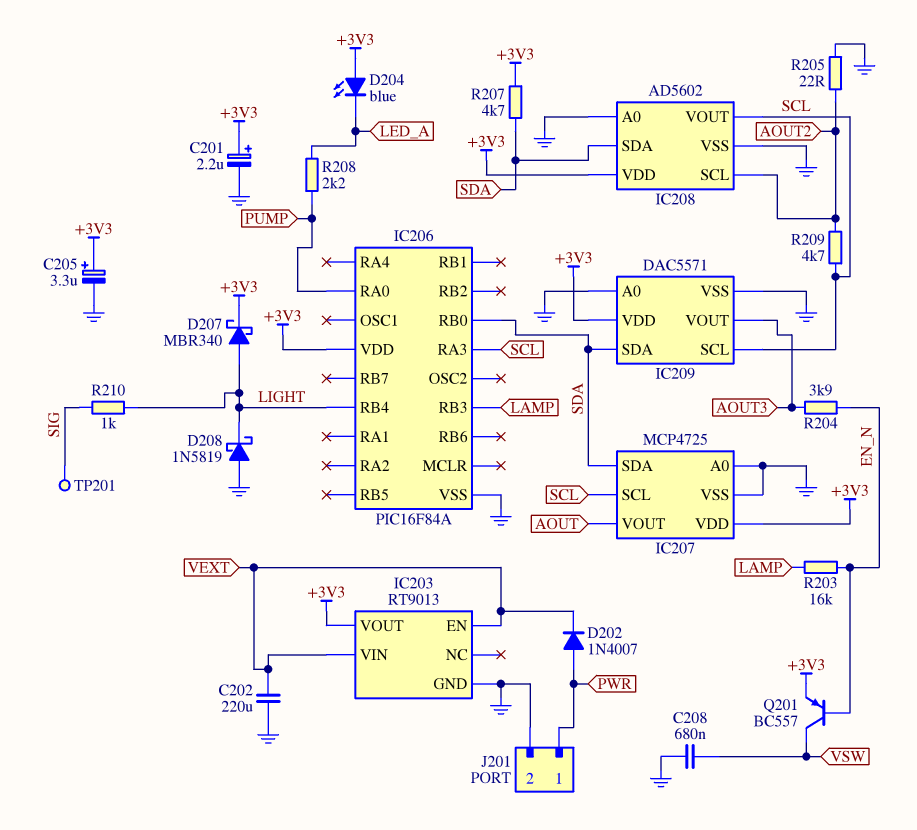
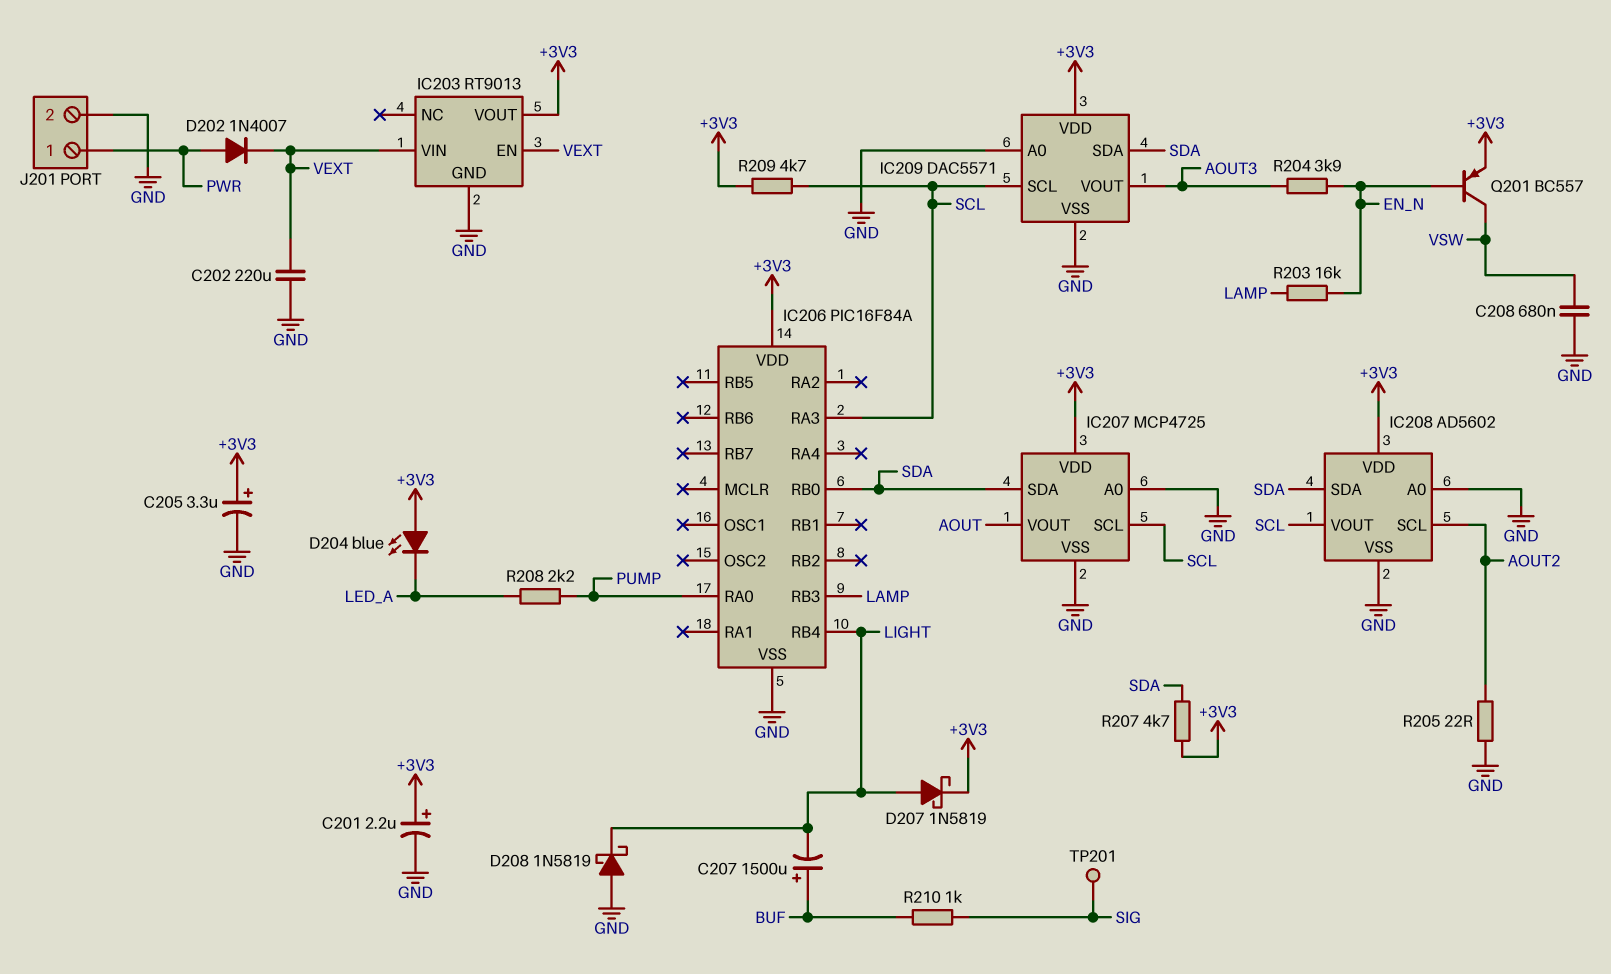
C207: none -> 1500uF (plus BUF, minus LIGHT)
D207: schottky MBR340 (A LIGHT, K +3V3) -> schottky 1N5819 (A LIGHT, K +3V3)
R209: 4.7k (AOUT2, SCL) -> 4.7k (+3V3, SCL)
R210: 1k (LIGHT, SIG) -> 1k (BUF, SIG)

